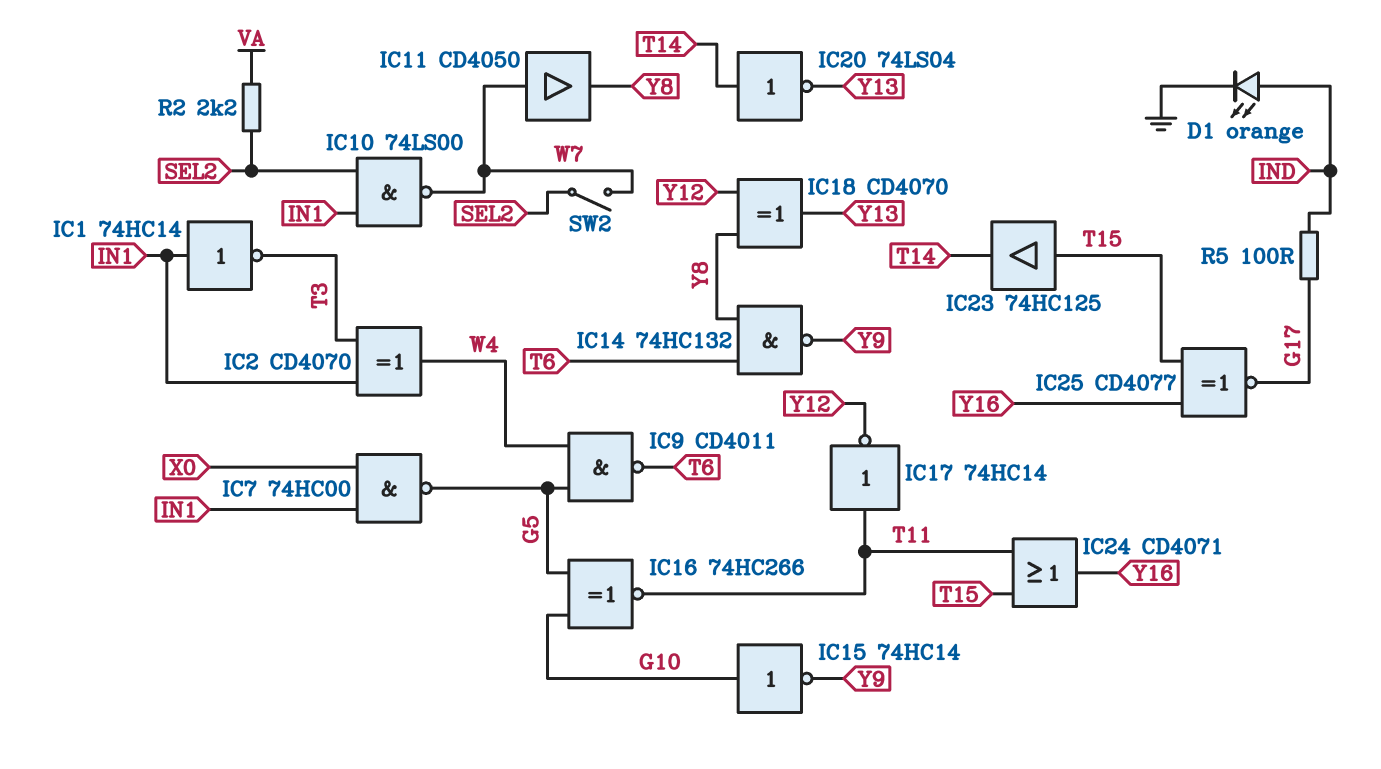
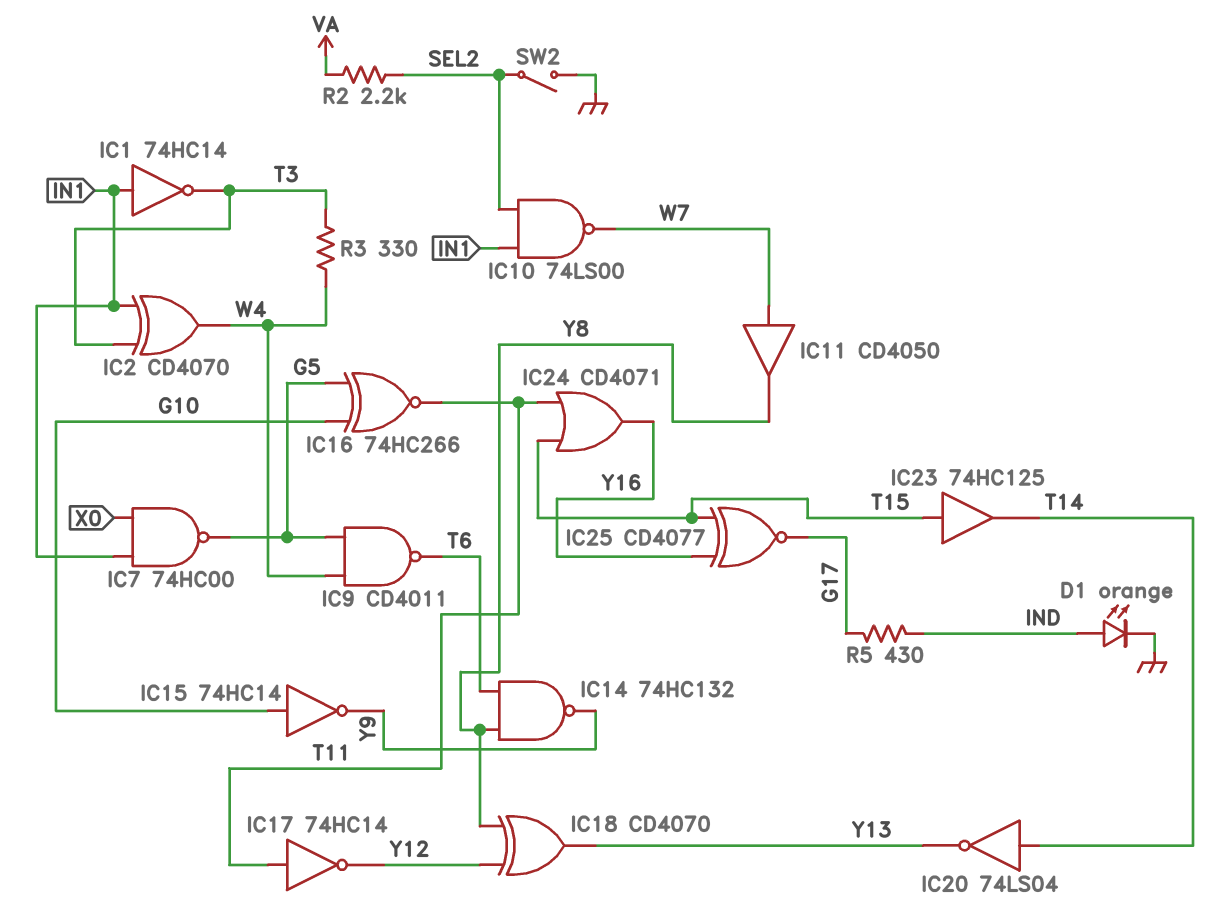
R3: none -> 330 (T3, W4)
R5: 100 (G17, IND) -> 430 (G17, IND)
SW2: switch (SEL2, W7) -> switch (GND, SEL2)

